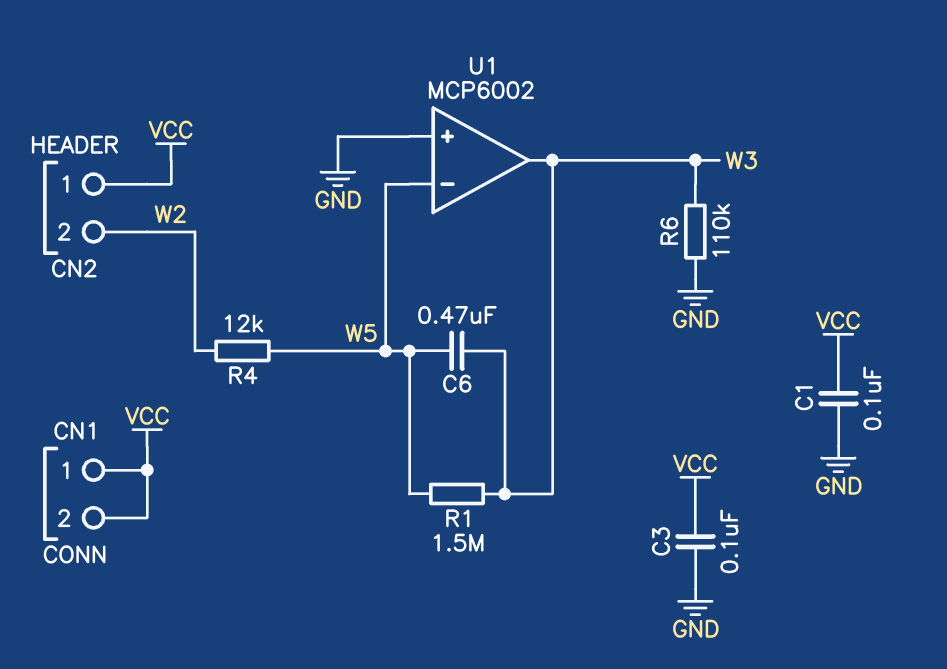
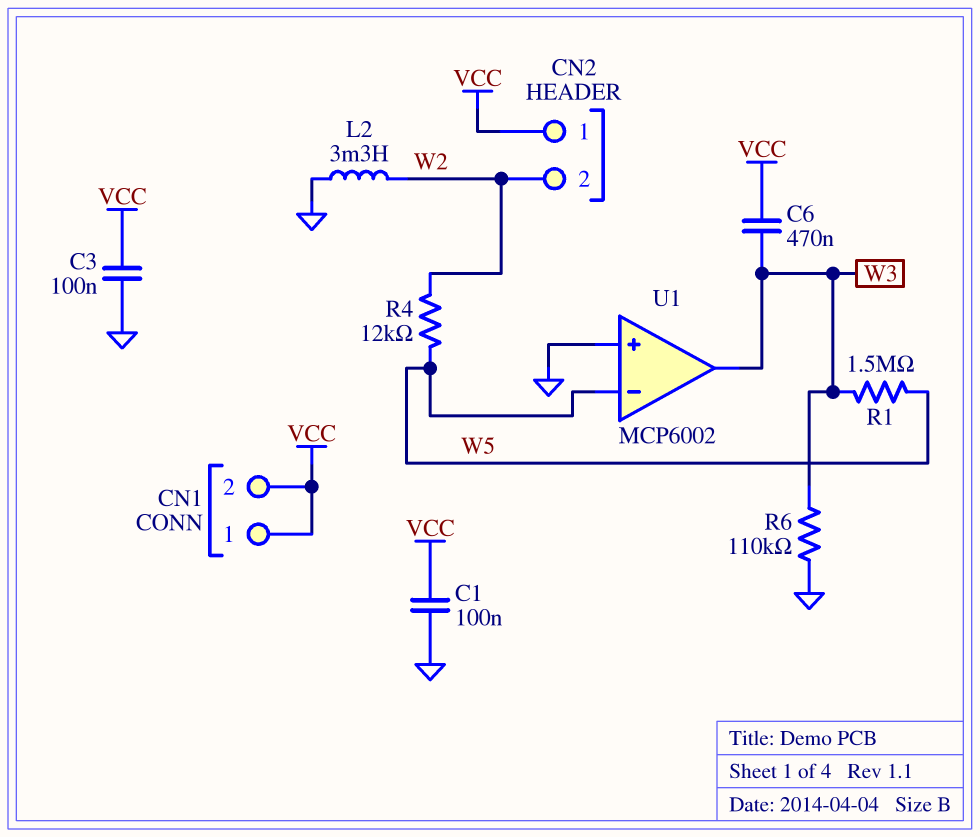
C6: 470nF (W3, W5) -> 470nF (VCC, W3)
L2: none -> 3.3mH (GND, W2)

